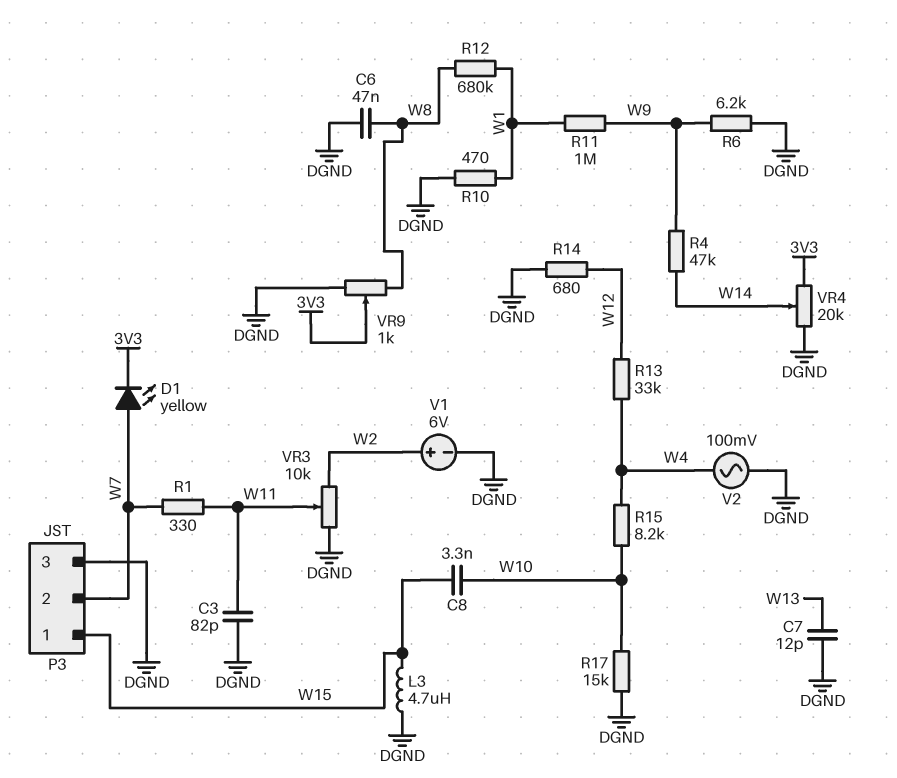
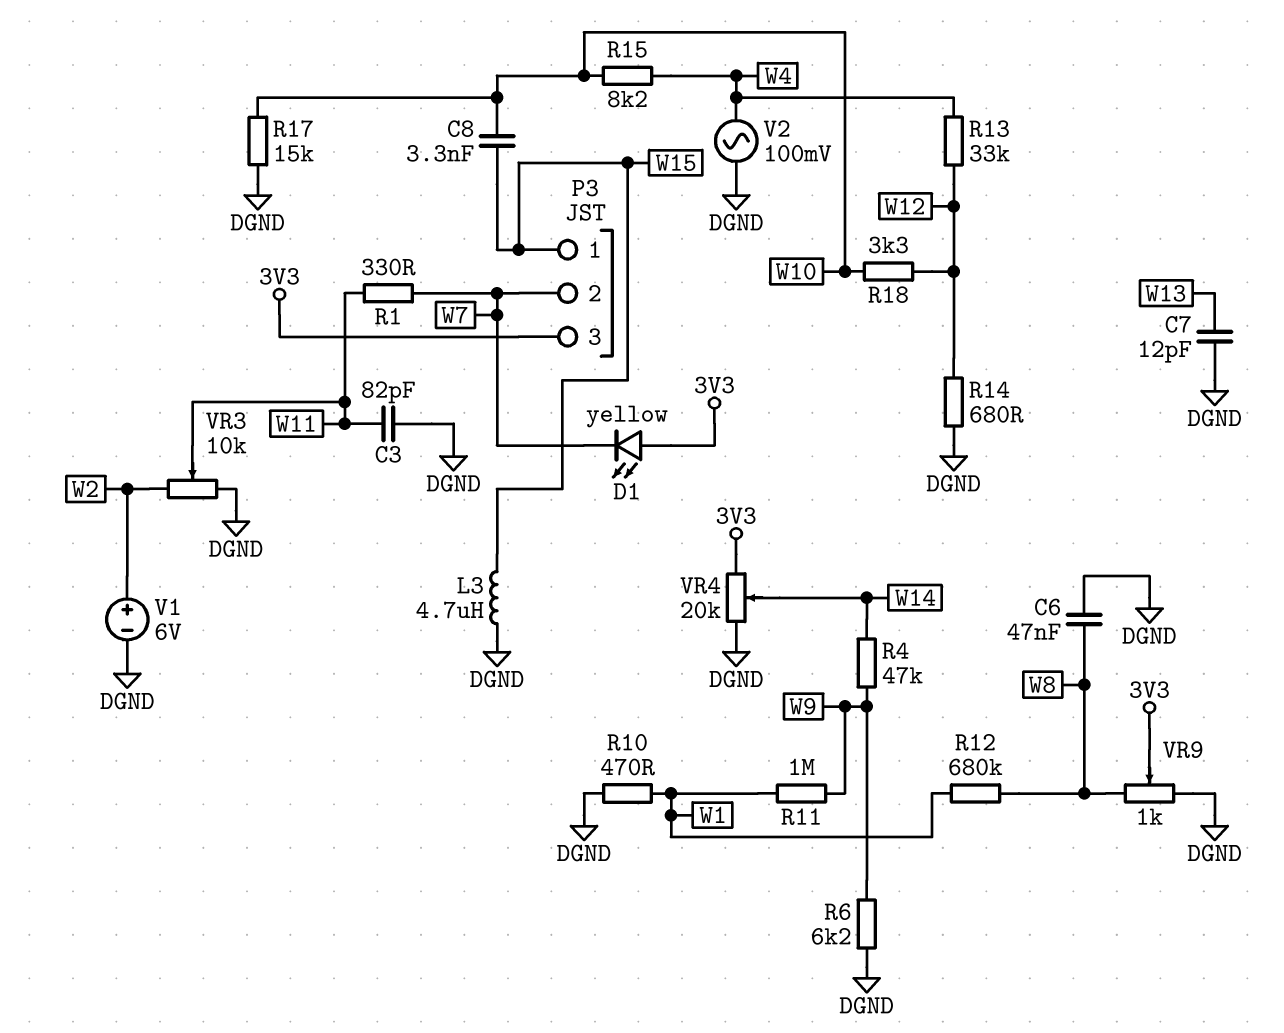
D1: LED yellow (A W7, K 3V3) -> LED yellow (A 3V3, K W7)
P3 pin 3: DGND -> 3V3
R18: none -> 3.3k (W10, W12)

